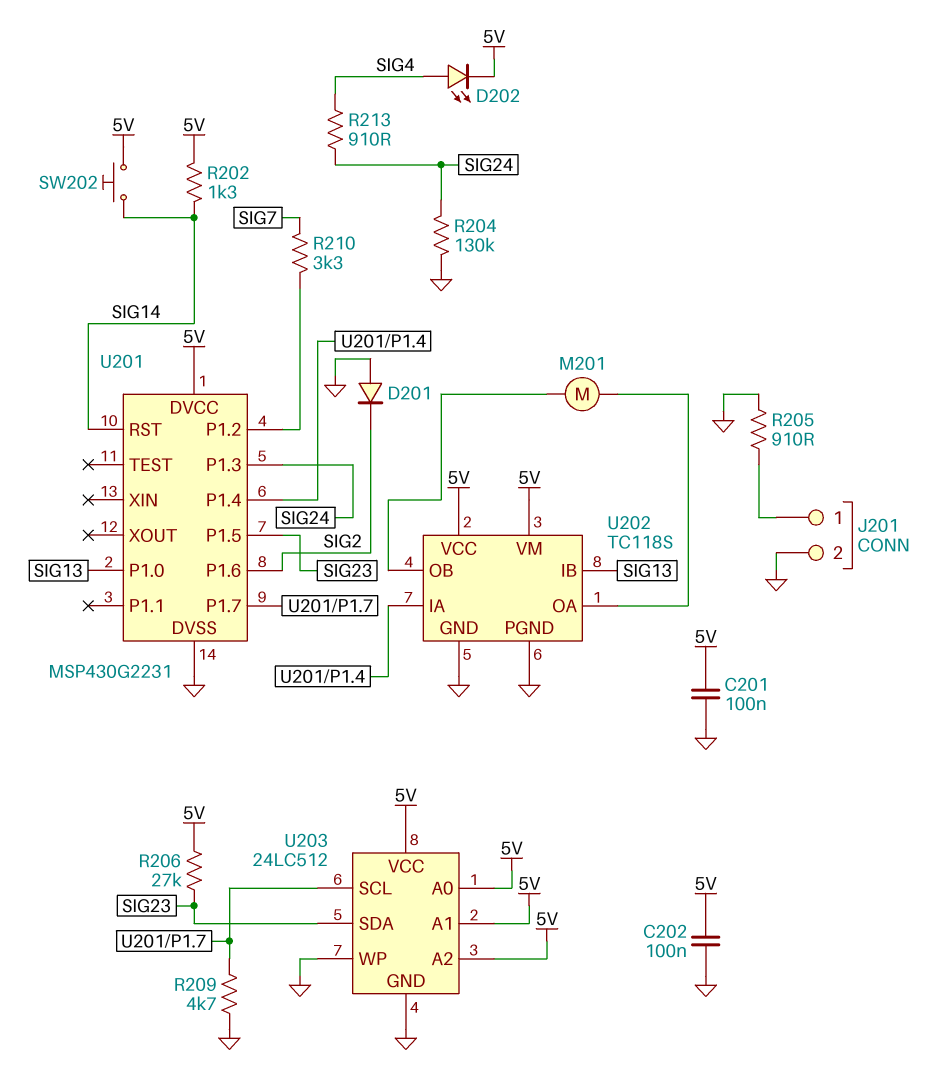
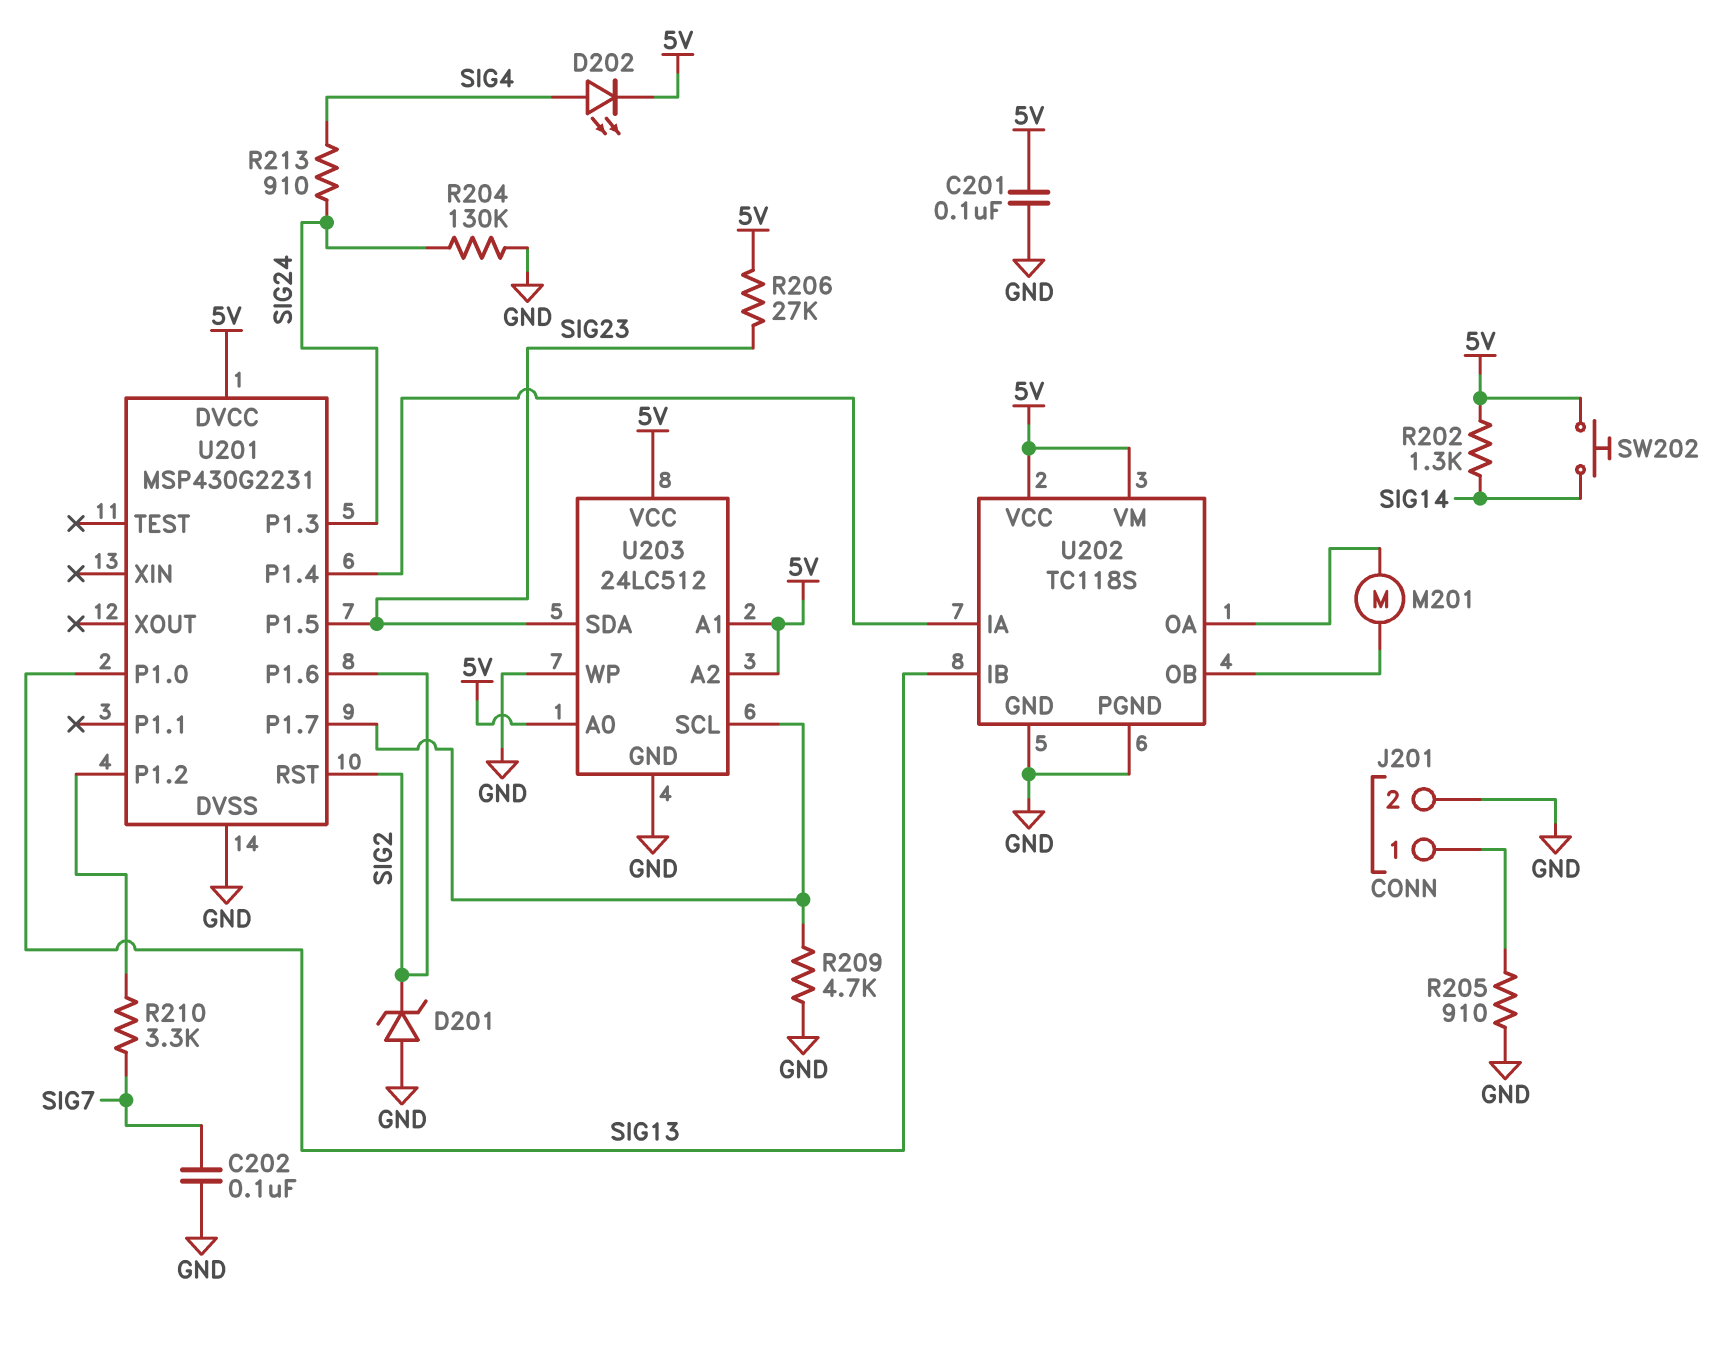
C202: 100nF (5V, GND) -> 100nF (GND, SIG7)
D201: diode (A GND, K SIG2) -> zener (A GND, K SIG2)
U201 pin RST: SIG14 -> SIG2

